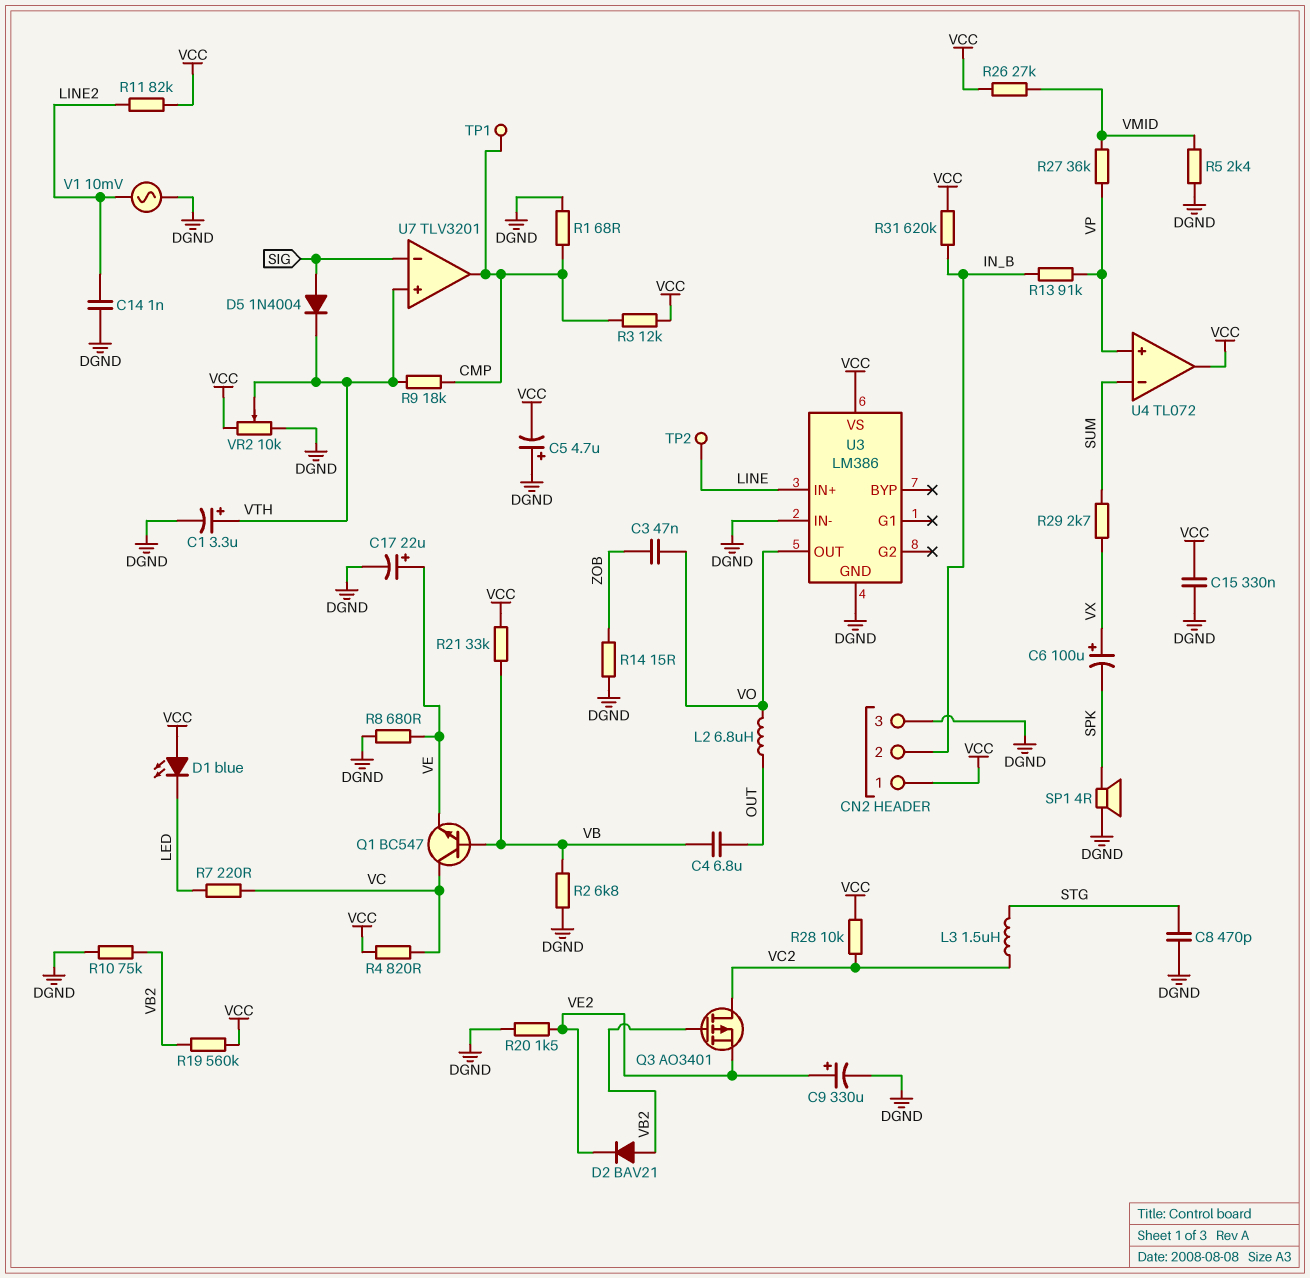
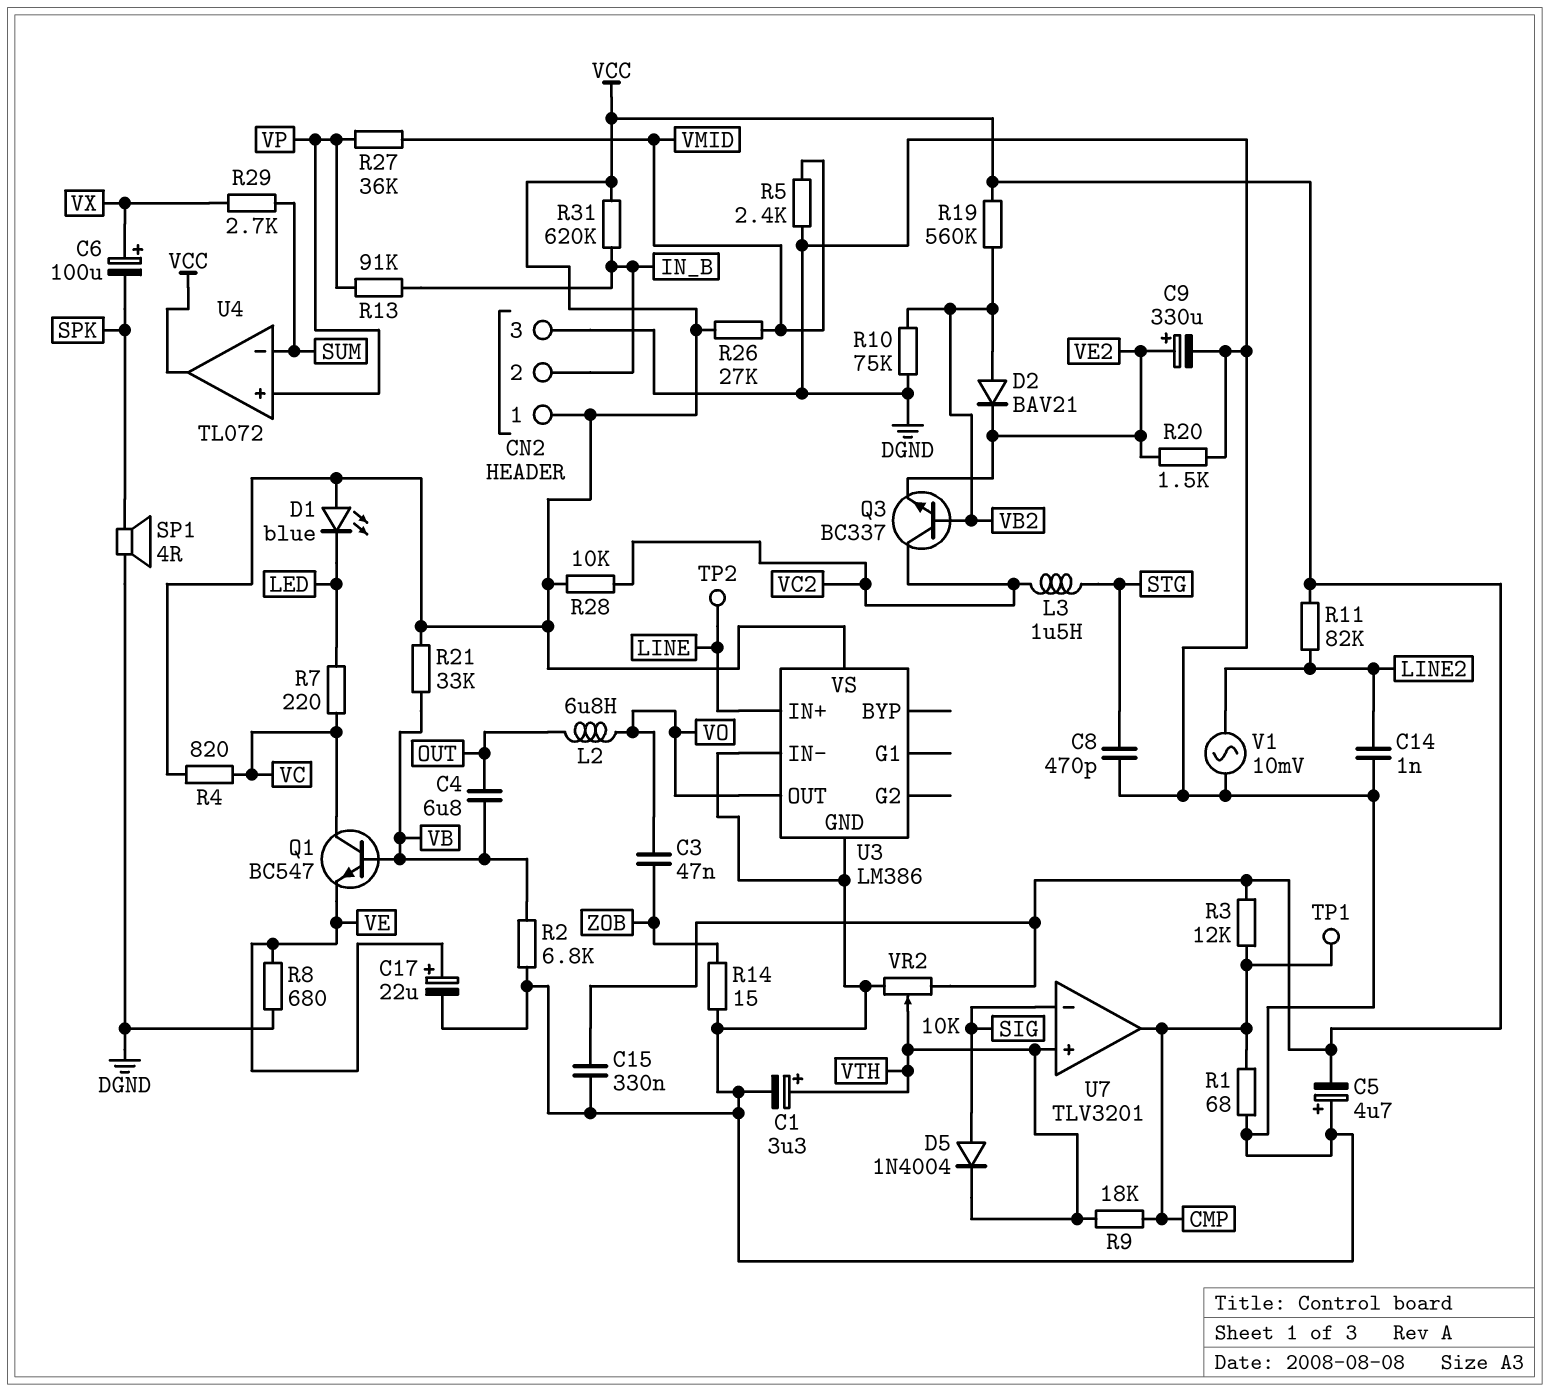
Q3: PMOS AO3401 (G VB2, D VC2, S VE2) -> NPN BC337 (B VB2, C VC2, E VE2)

